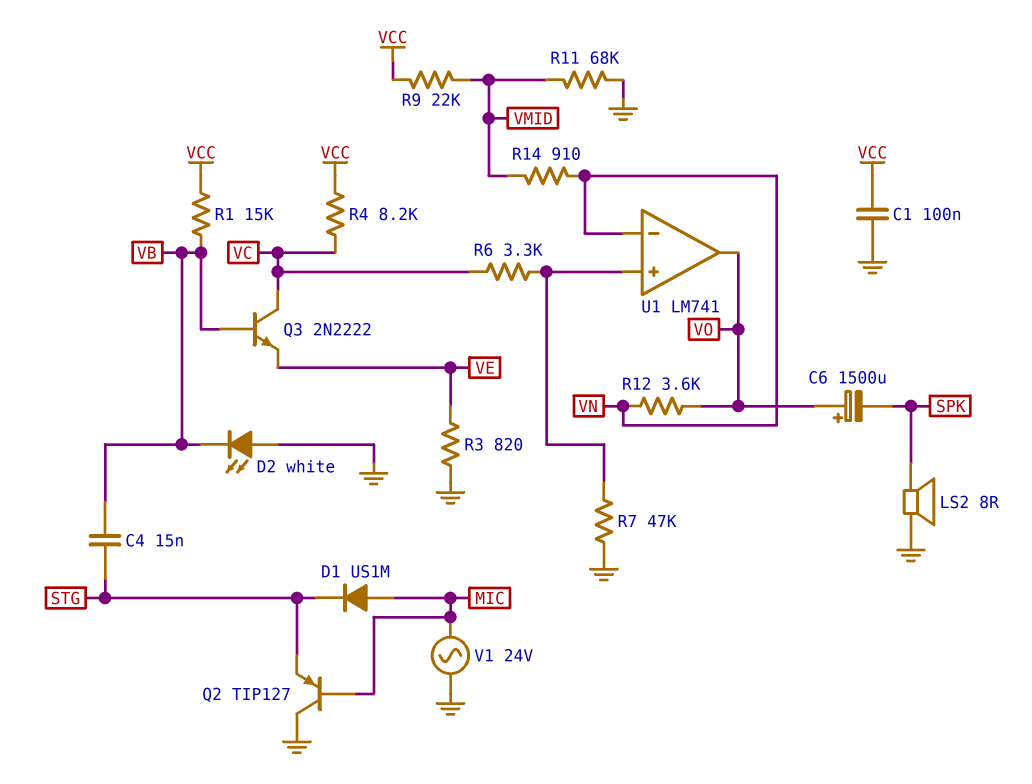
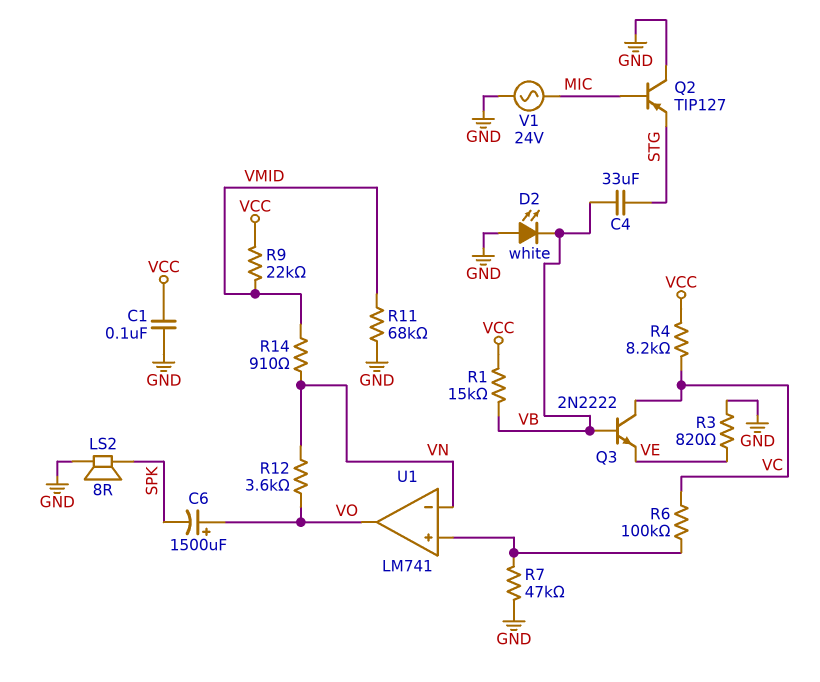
C4: 15nF (STG, VB) -> 33uF (STG, VB)
D1: diode US1M (A MIC, K STG) -> none
R6: 3.3k (U1/in+, VC) -> 100k (U1/in+, VC)

